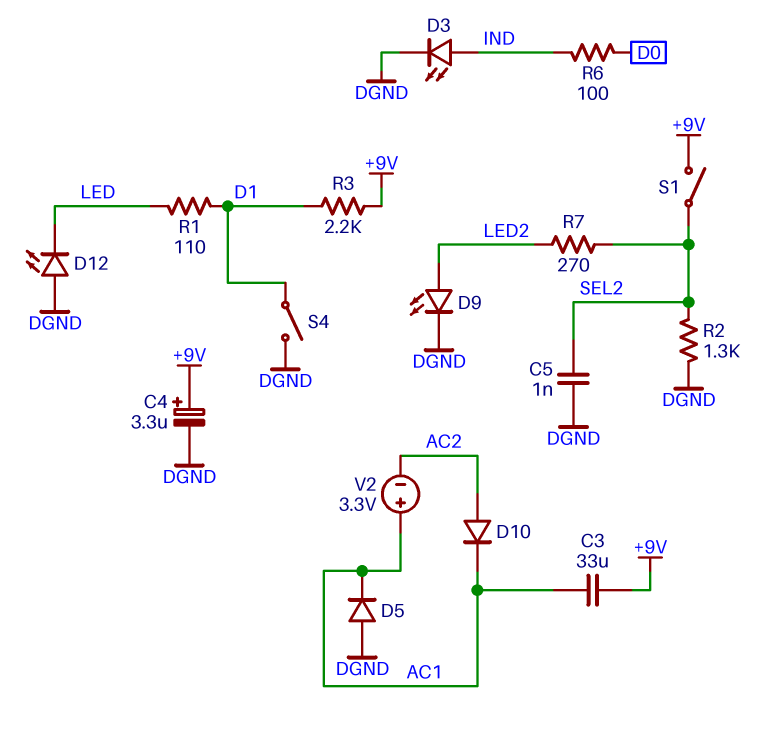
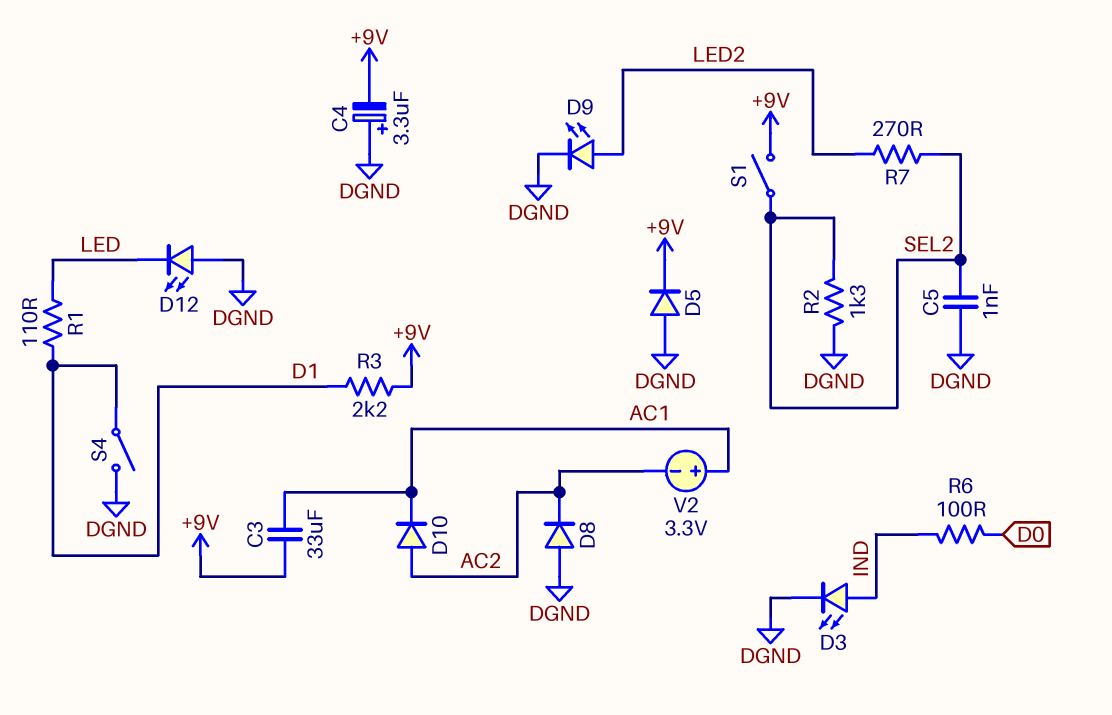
C4: 3.3uF (plus +9V, minus DGND) -> 3.3uF (plus DGND, minus +9V)
D5: diode (A DGND, K AC1) -> diode (A DGND, K +9V)
D8: none -> diode (A DGND, K AC2)

